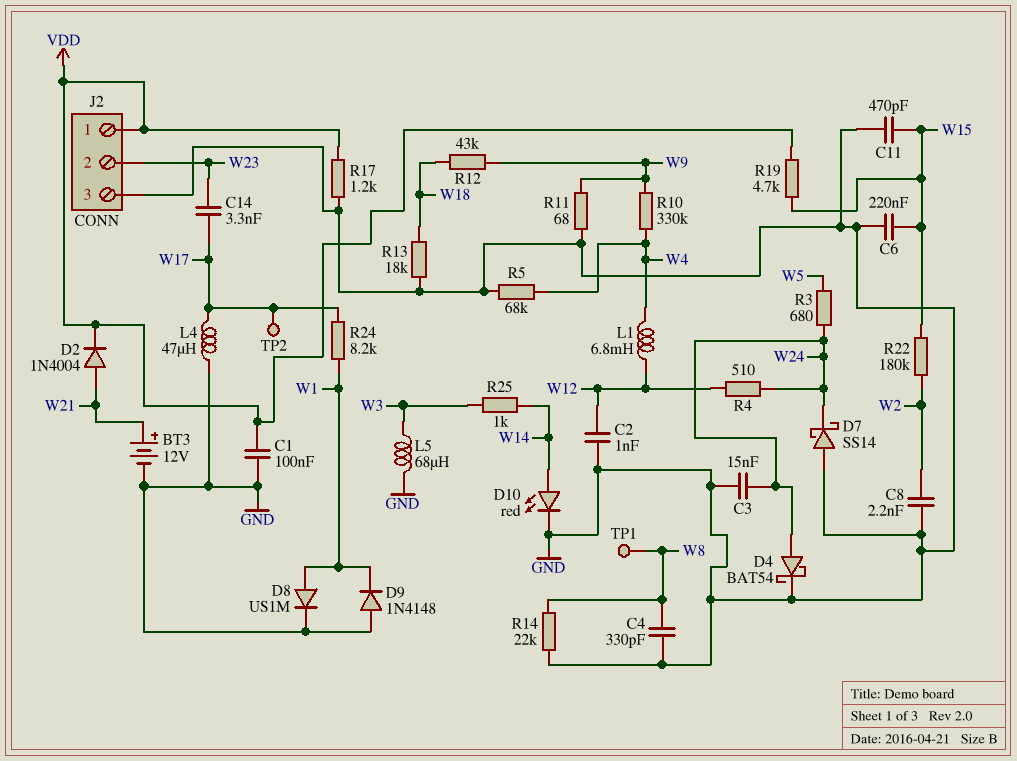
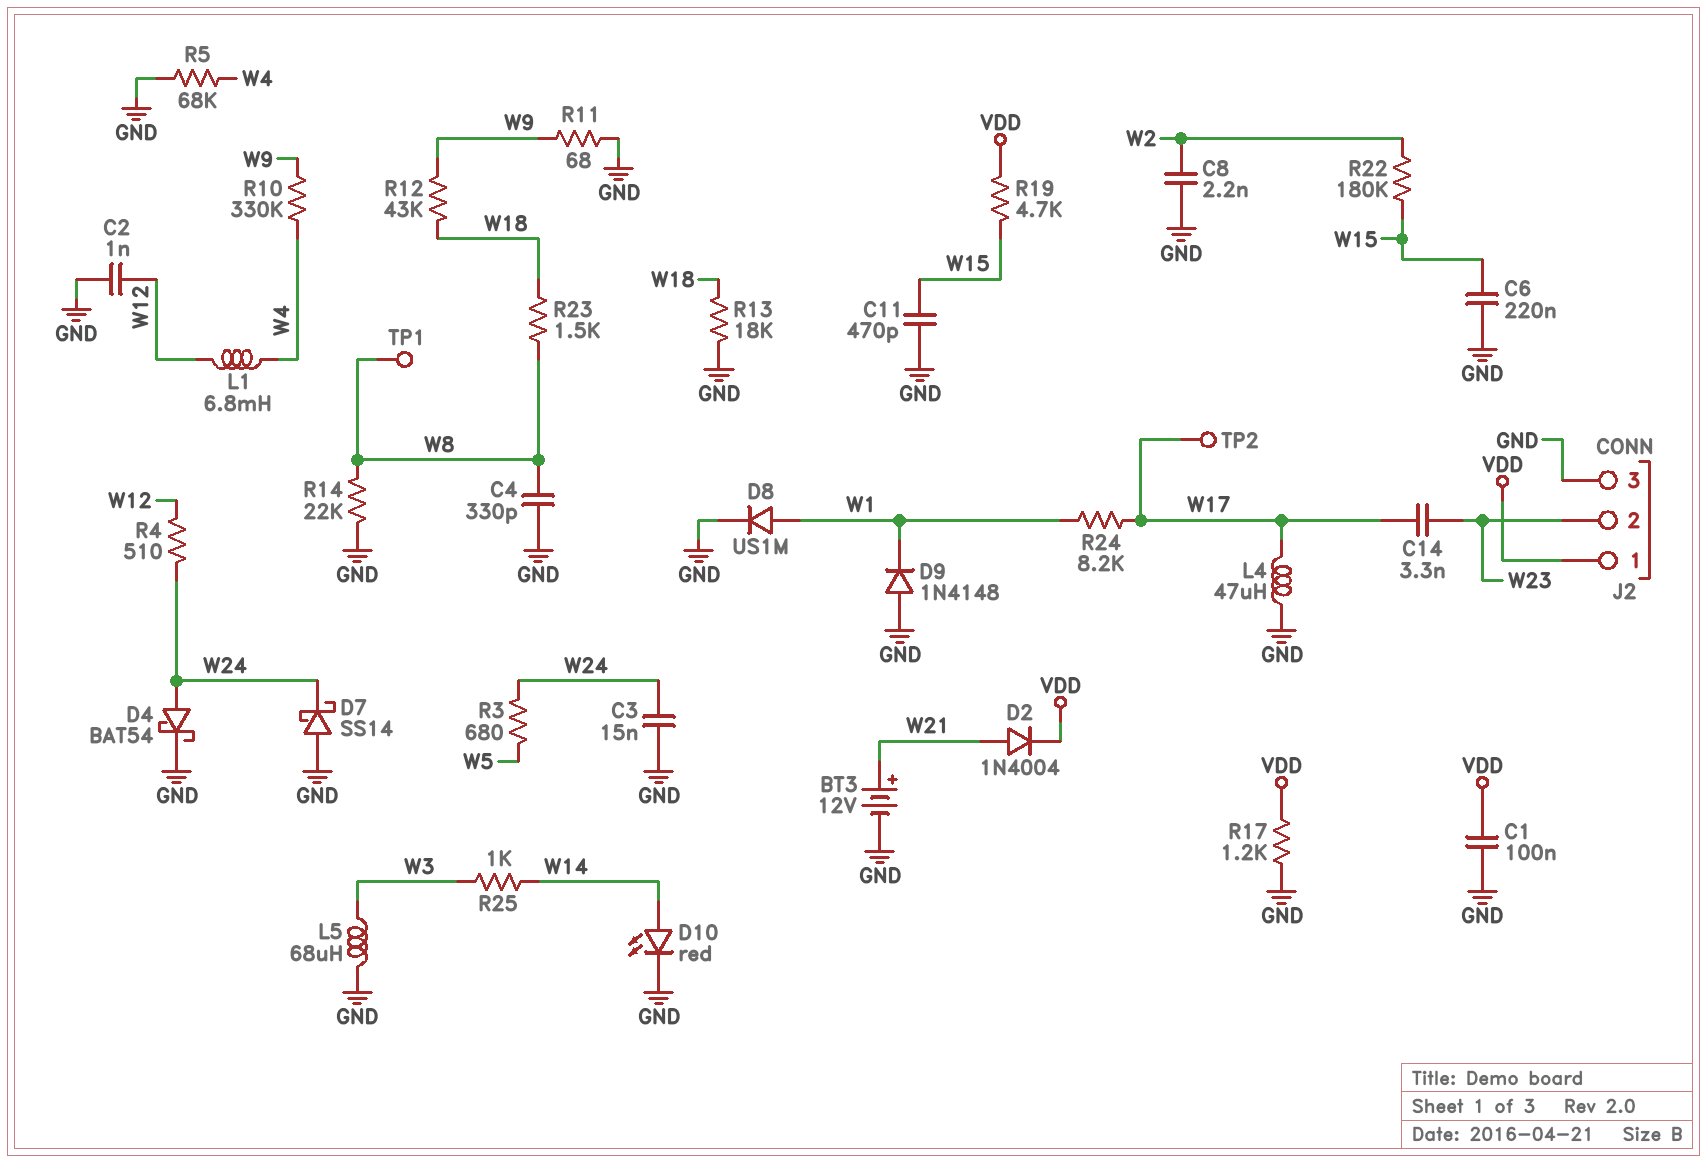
R23: none -> 1.5k (W8, W18)

